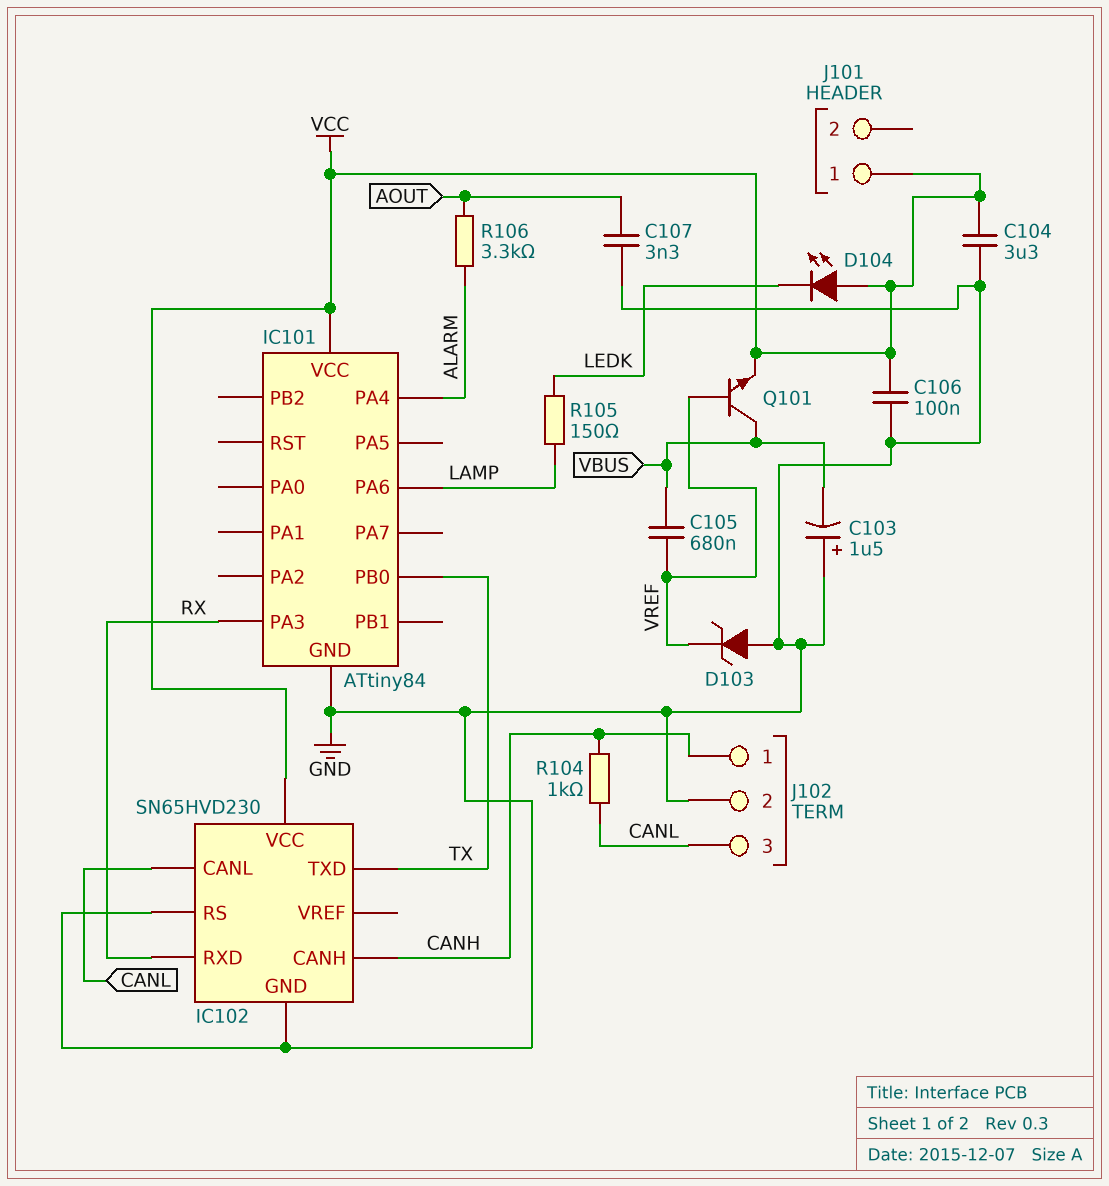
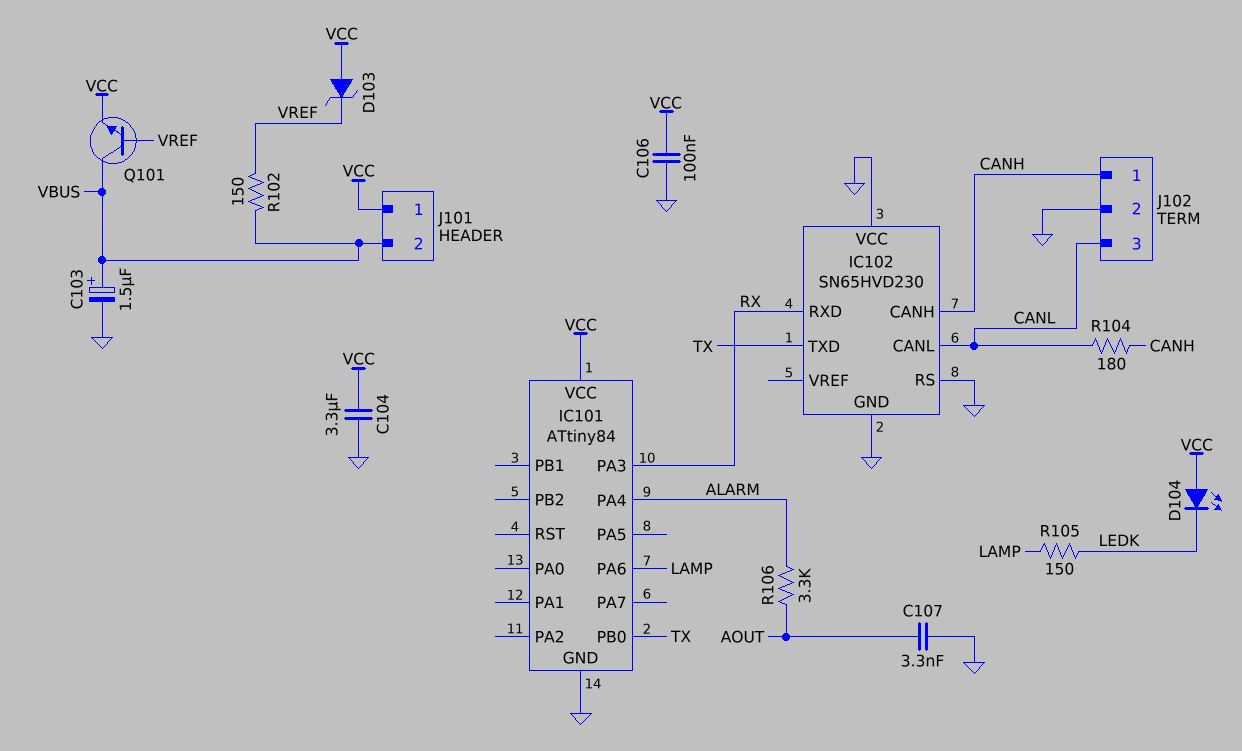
C103: 1.5uF (plus GND, minus VBUS) -> 1.5uF (plus VBUS, minus GND)
C105: 680nF (VBUS, VREF) -> none
D103: zener (A GND, K VREF) -> zener (A VCC, K VREF)
IC102 pin VCC: VCC -> GND
J101 pin 2: none -> VBUS
R102: none -> 150 (VBUS, VREF)
R104: 1k (CANH, CANL) -> 180 (CANH, CANL)

